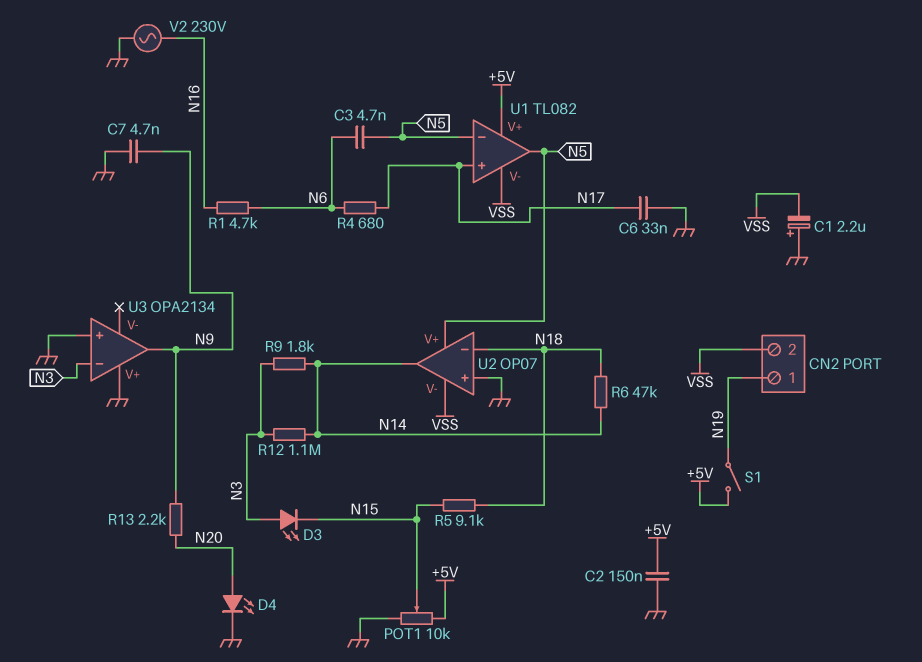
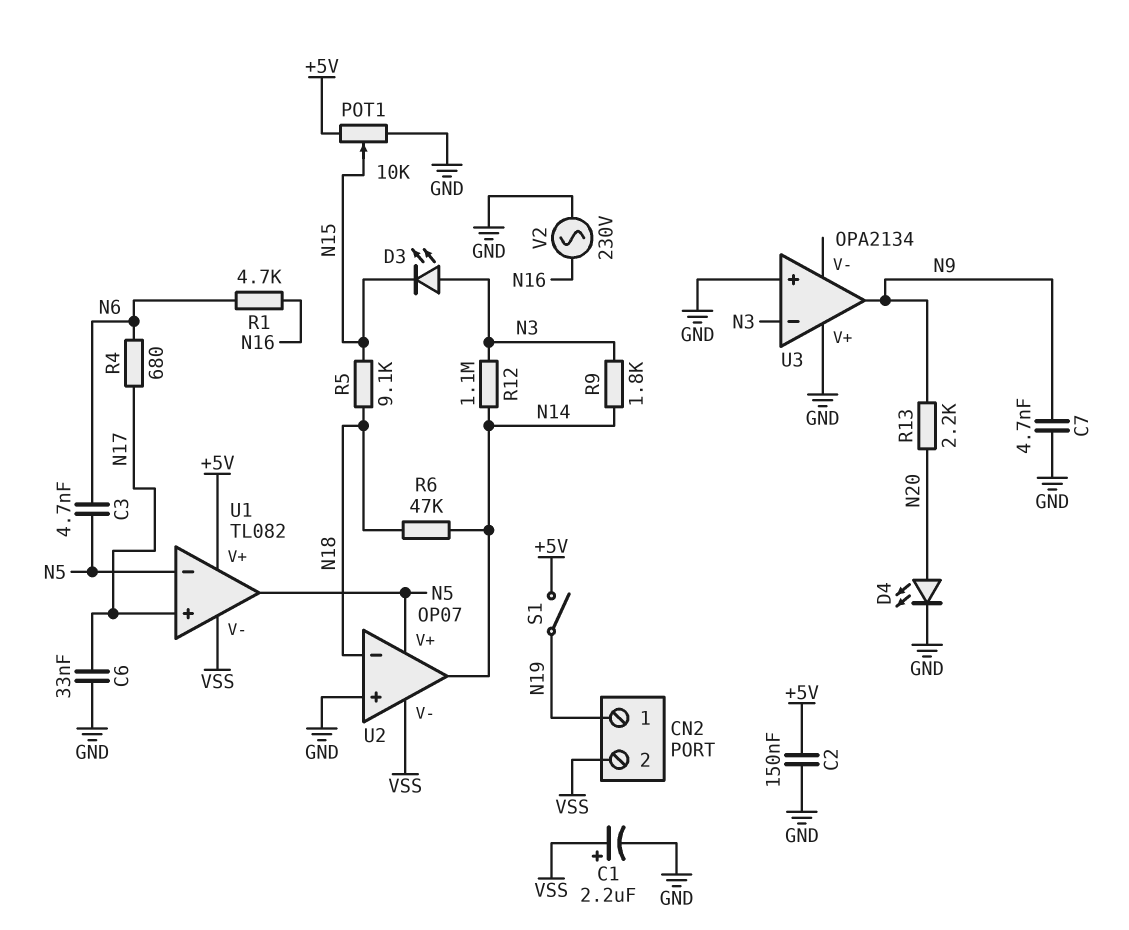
C1: 2.2uF (plus GND, minus VSS) -> 2.2uF (plus VSS, minus GND)

